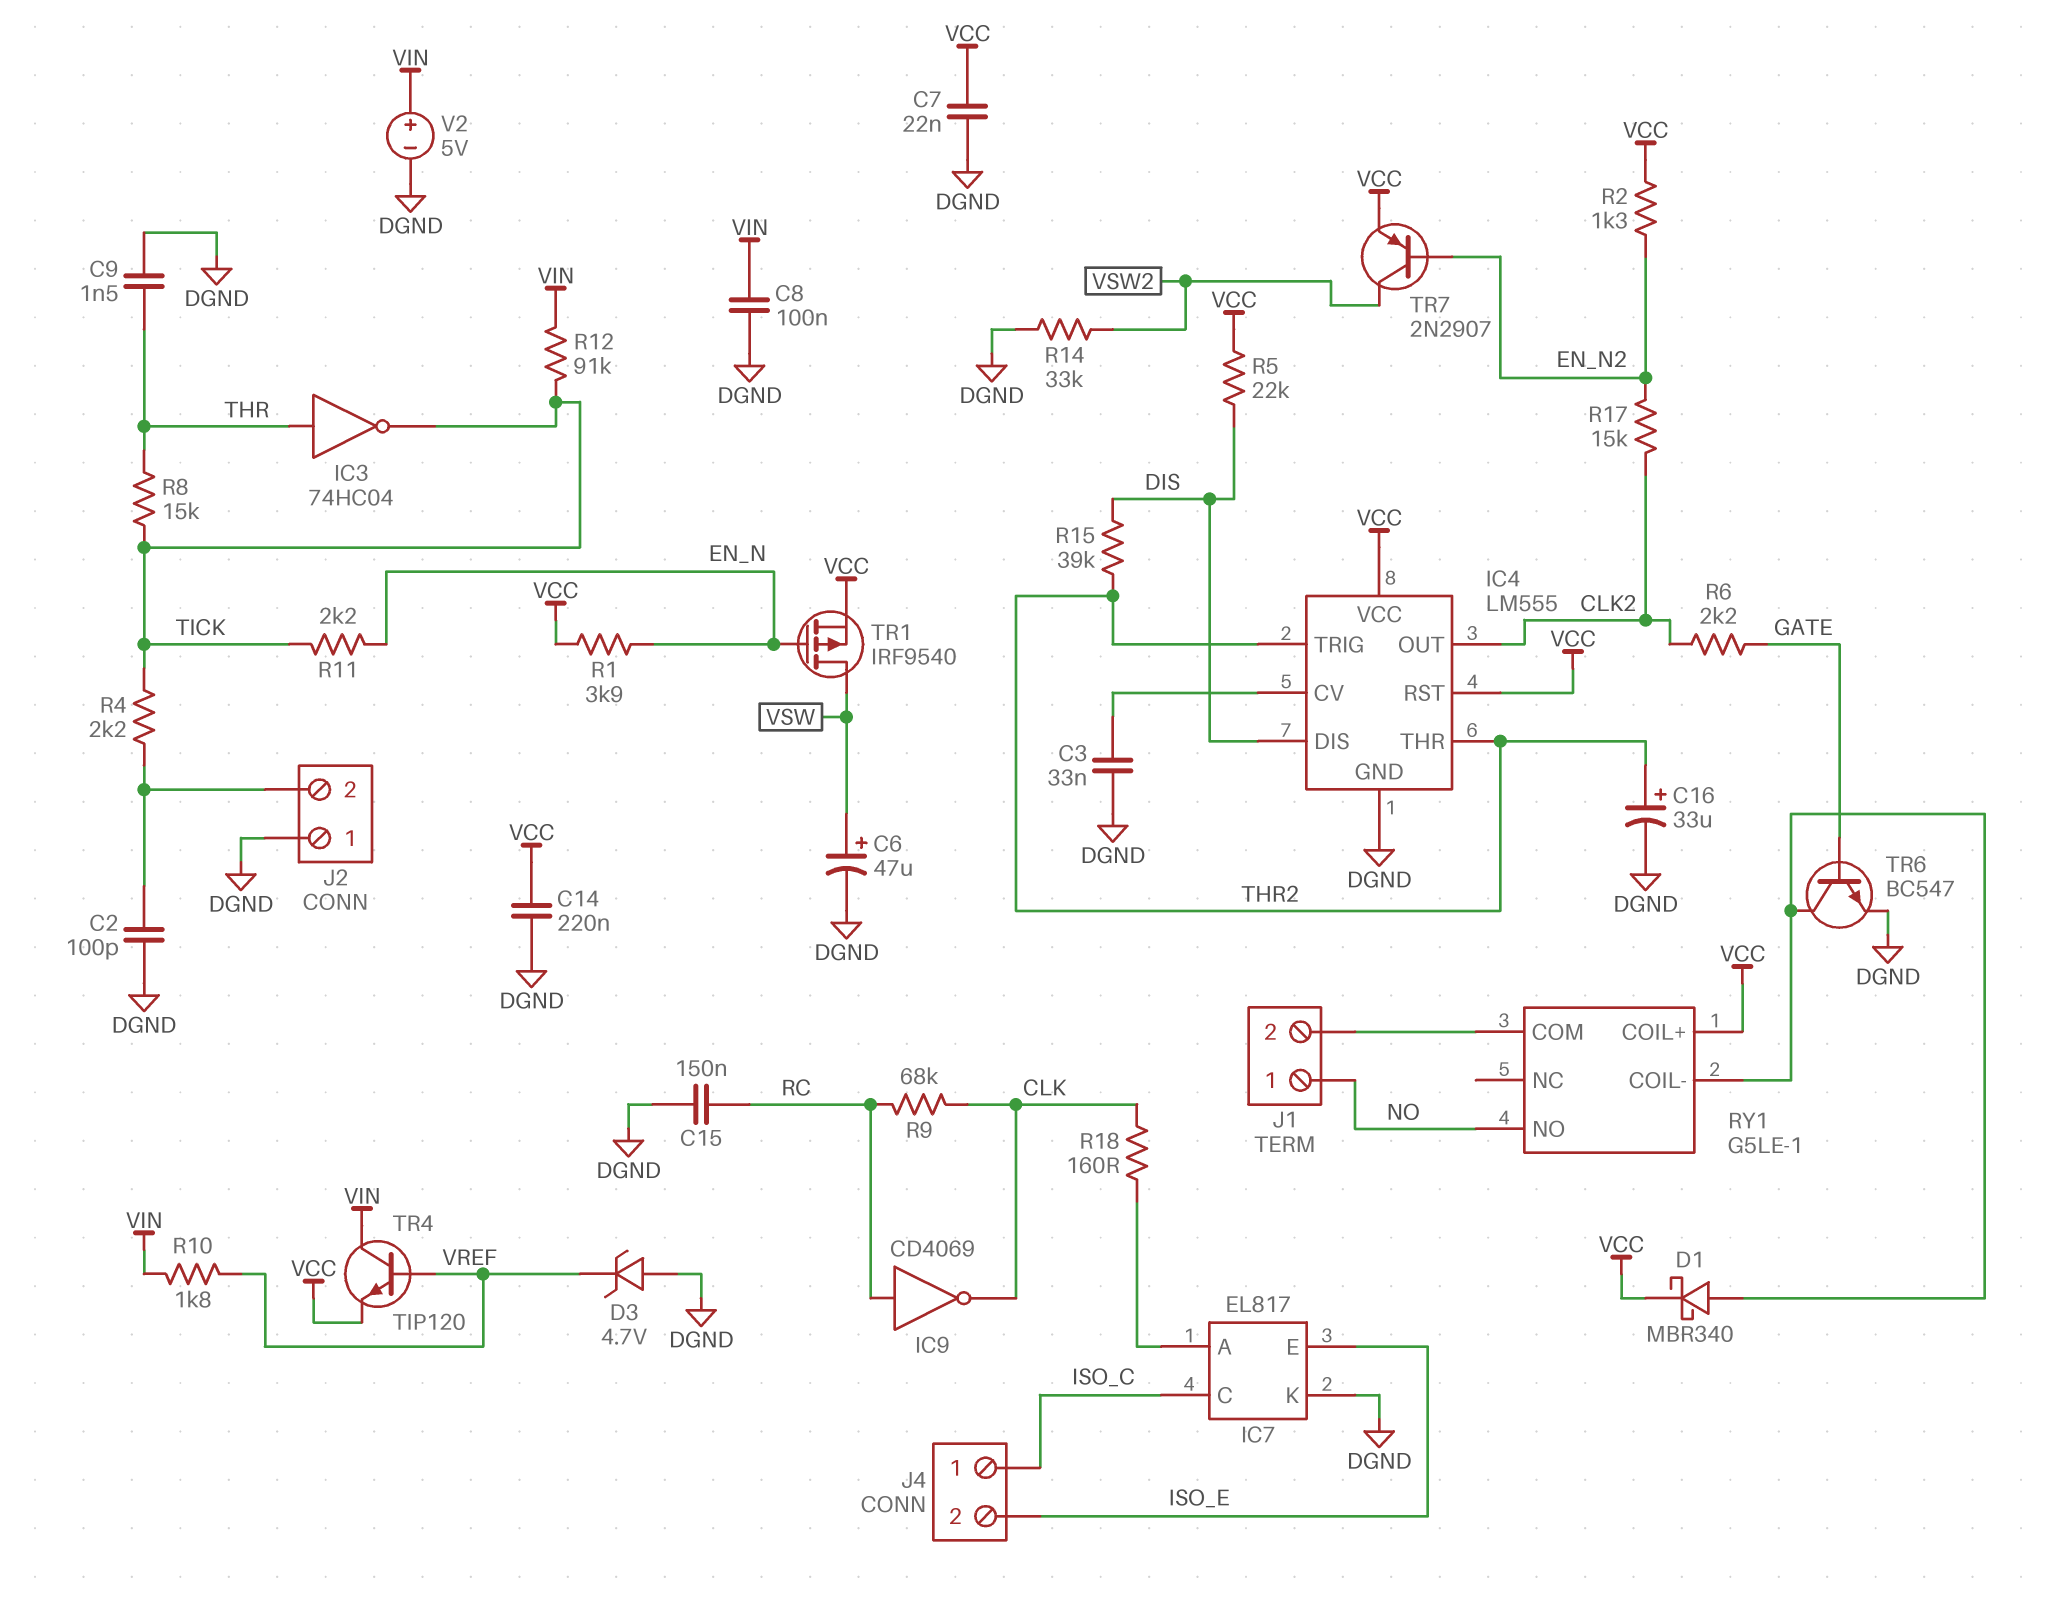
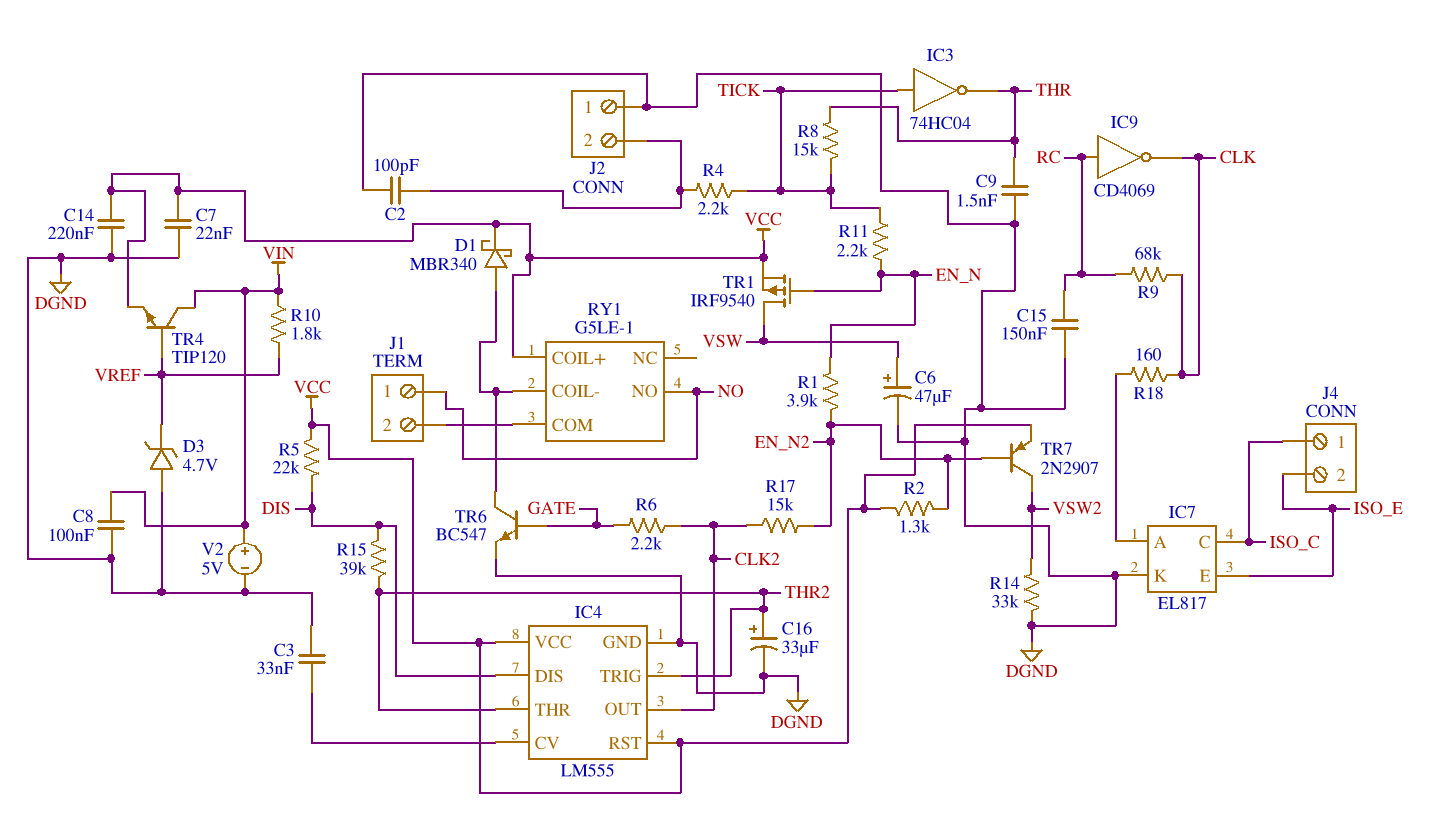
IC3: NOT 74HC04 (in THR, out TICK) -> NOT 74HC04 (in TICK, out THR)
R1: 3.9k (EN_N, VCC) -> 3.9k (EN_N, EN_N2)
R12: 91k (TICK, VIN) -> none

